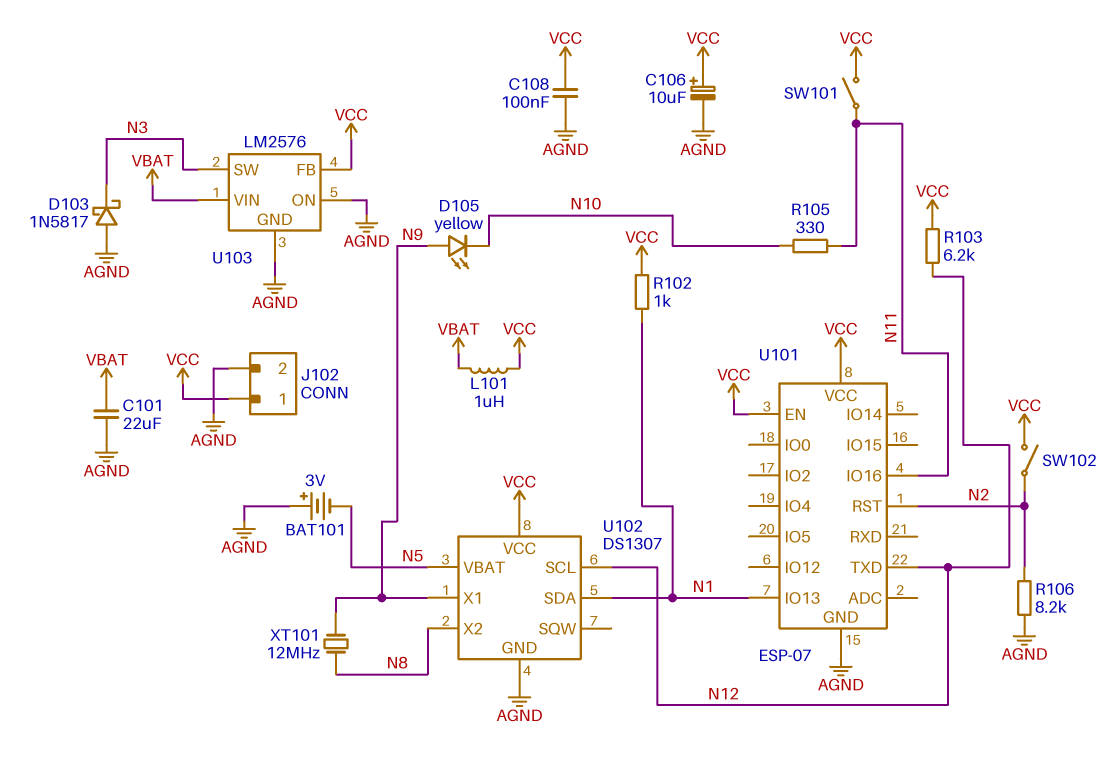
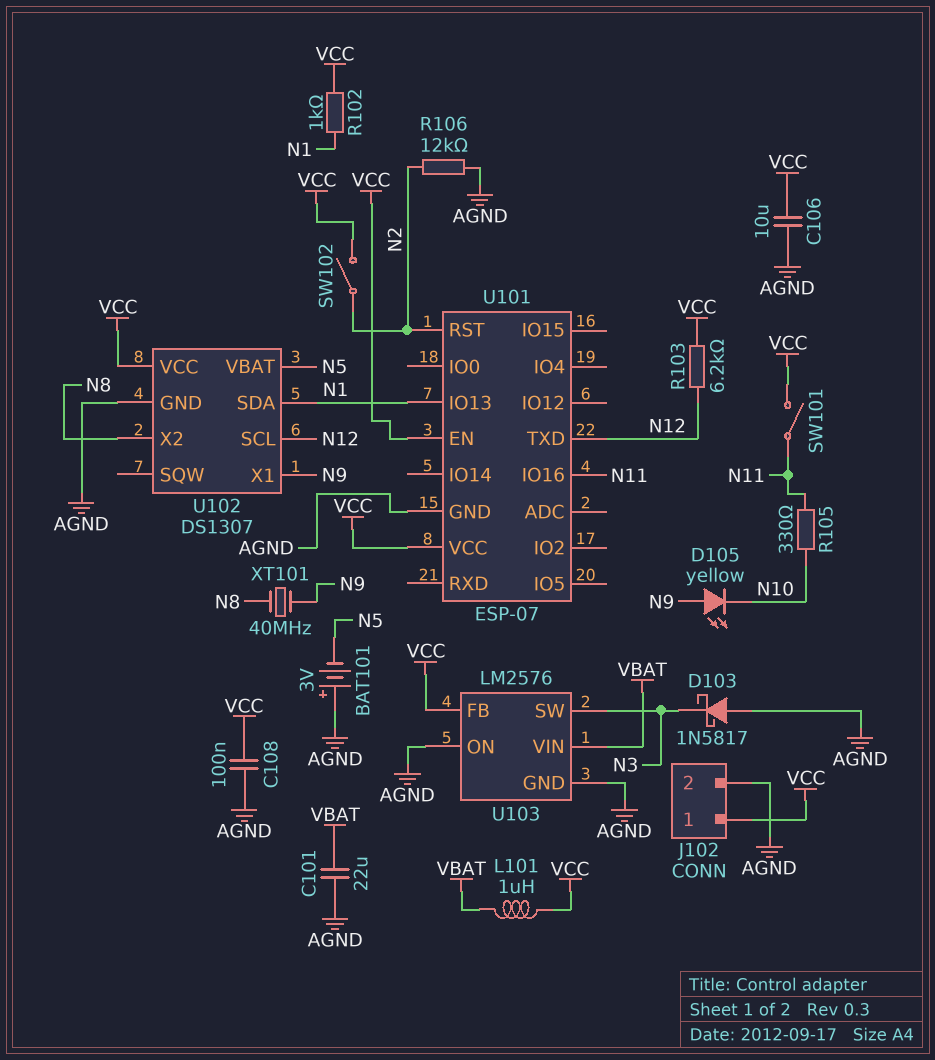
C106: 10uF (plus VCC, minus AGND) -> 10uF (AGND, VCC)
R106: 8.2k (AGND, N2) -> 12k (AGND, N2)
XT101: 12MHz (N8, N9) -> 40MHz (N8, N9)

